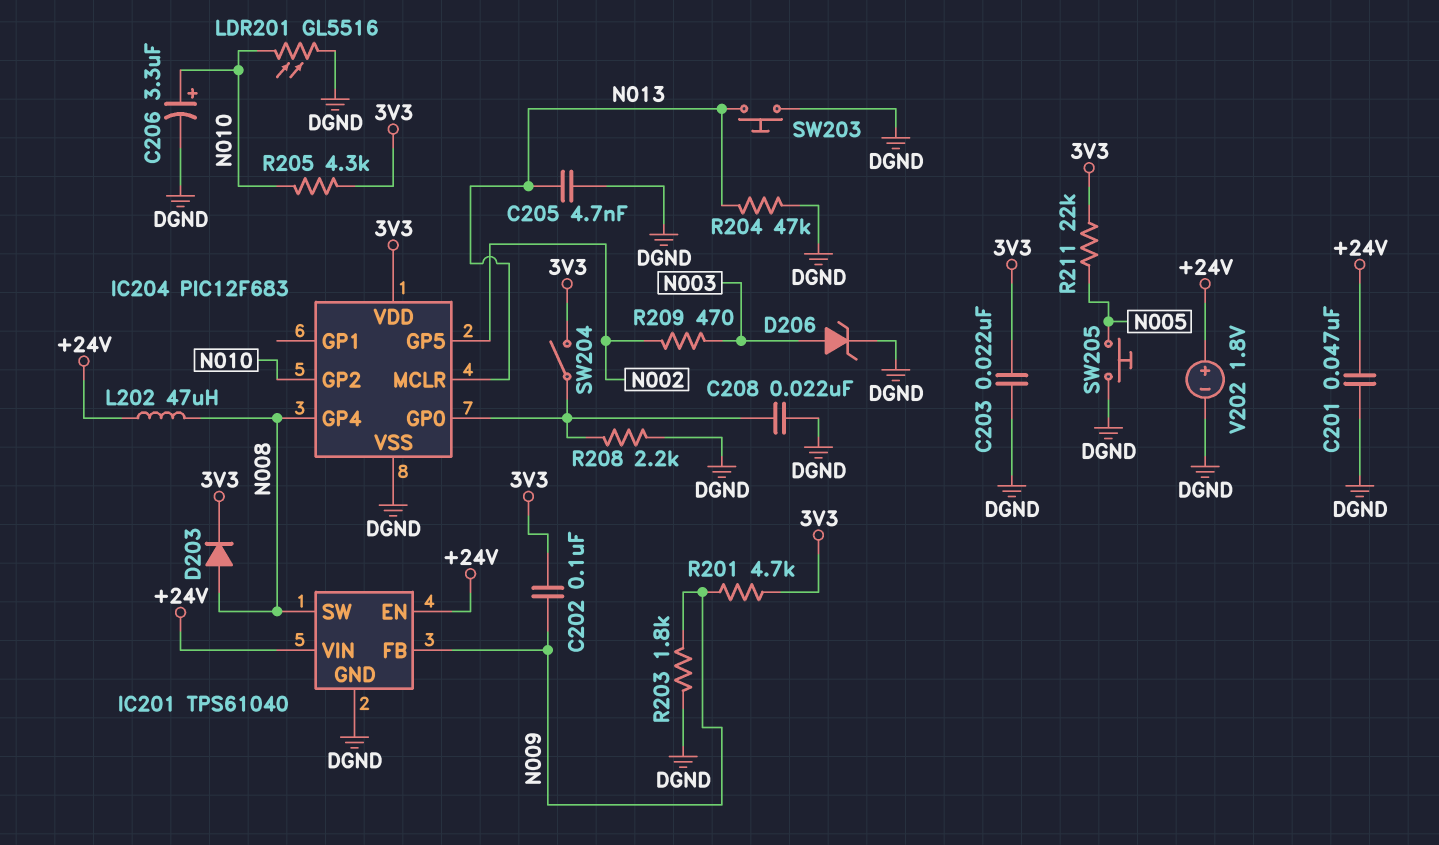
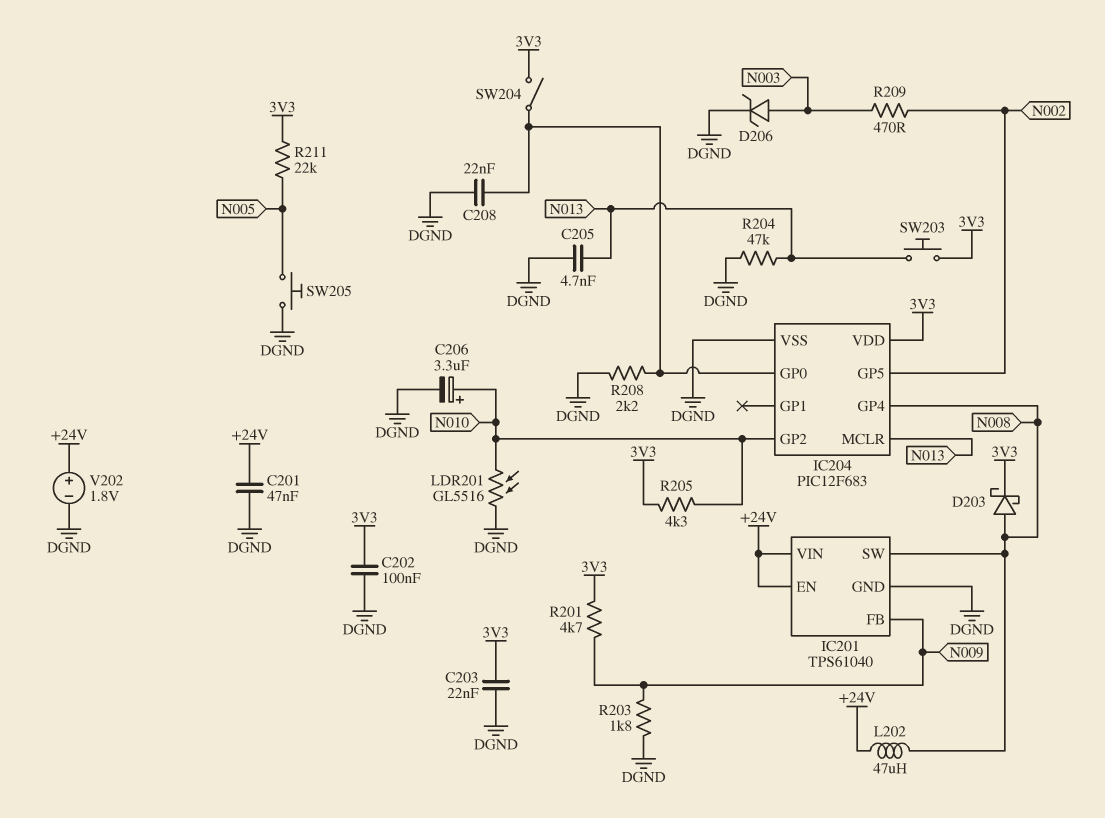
C202: 100nF (3V3, N009) -> 100nF (3V3, DGND)
D203: diode (A N008, K 3V3) -> schottky (A N008, K 3V3)
SW203: button (DGND, N013) -> button (3V3, N013)

